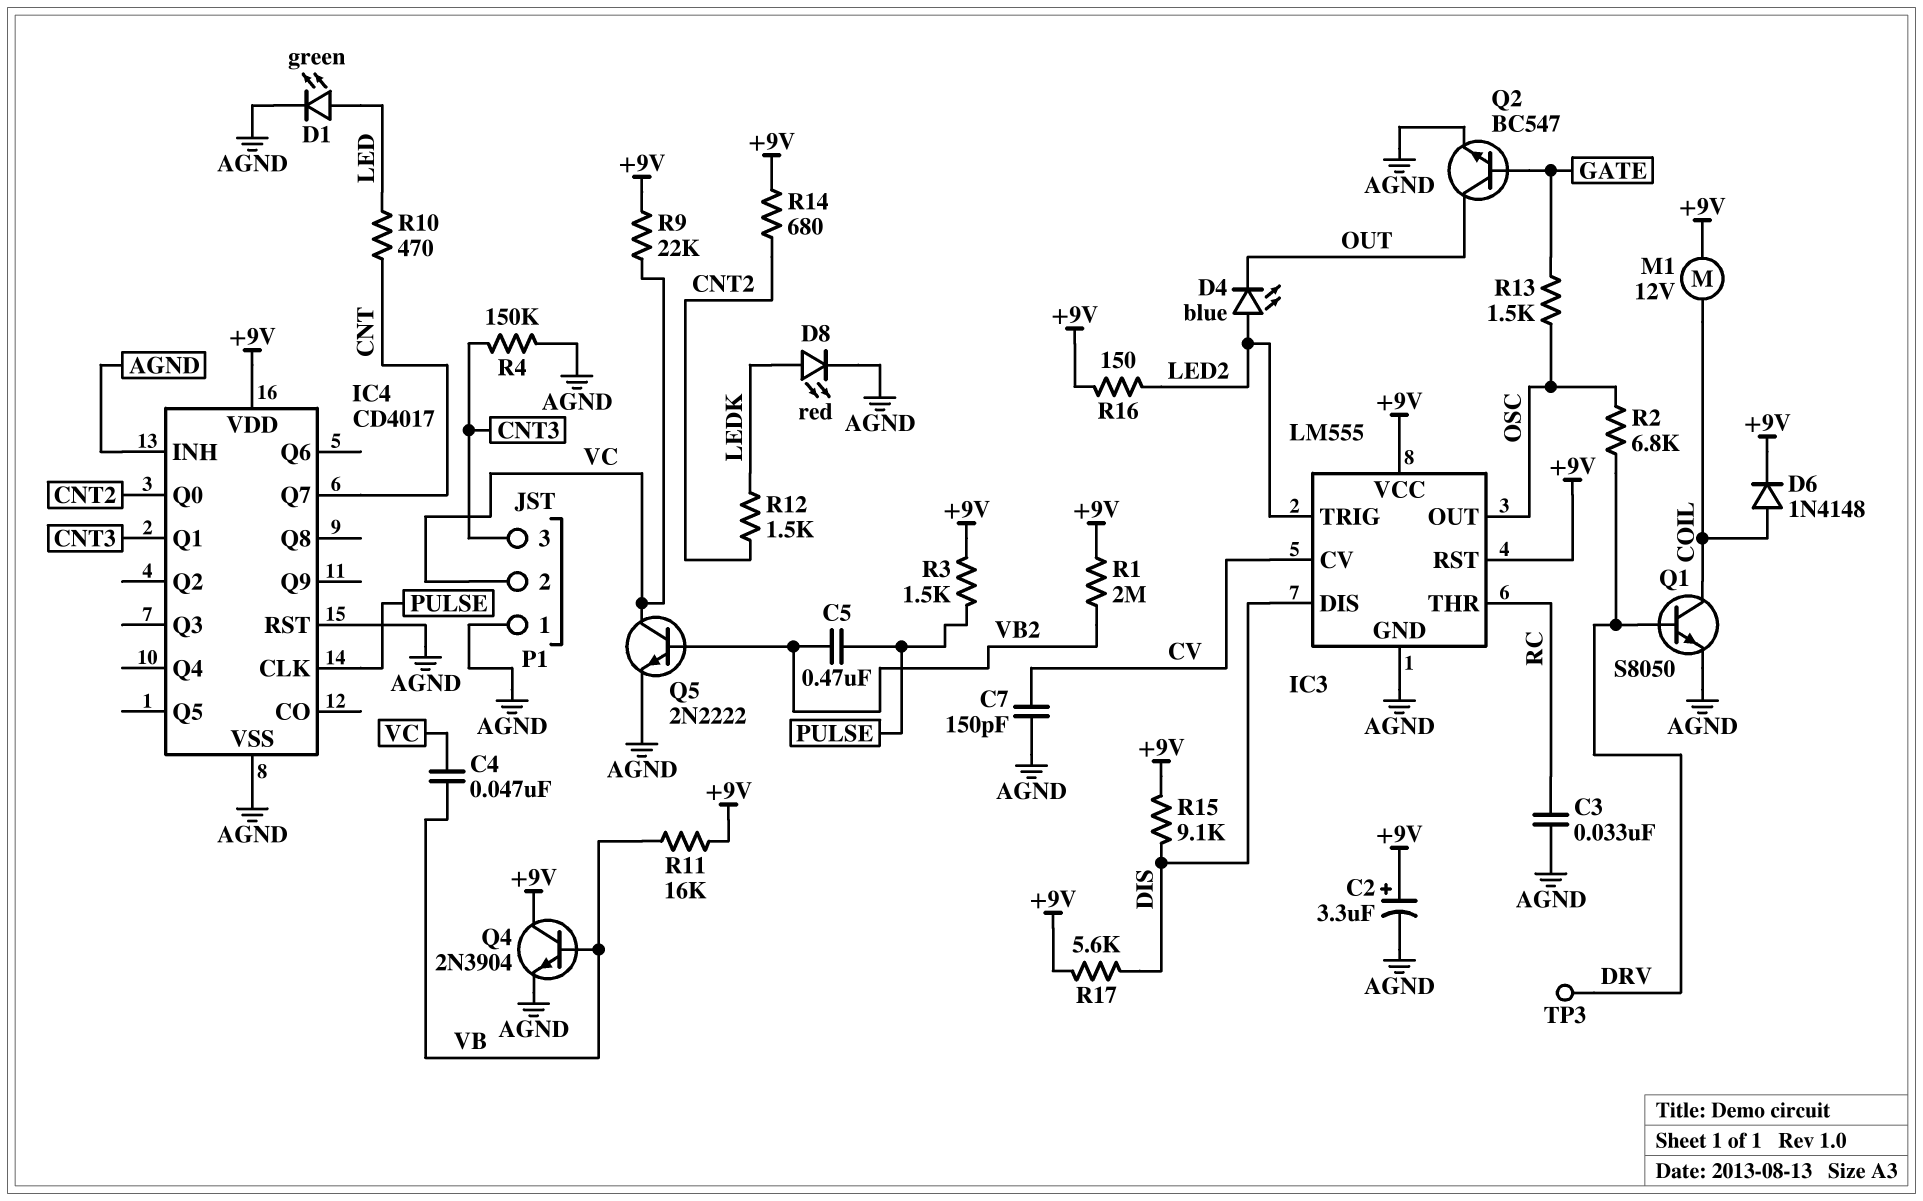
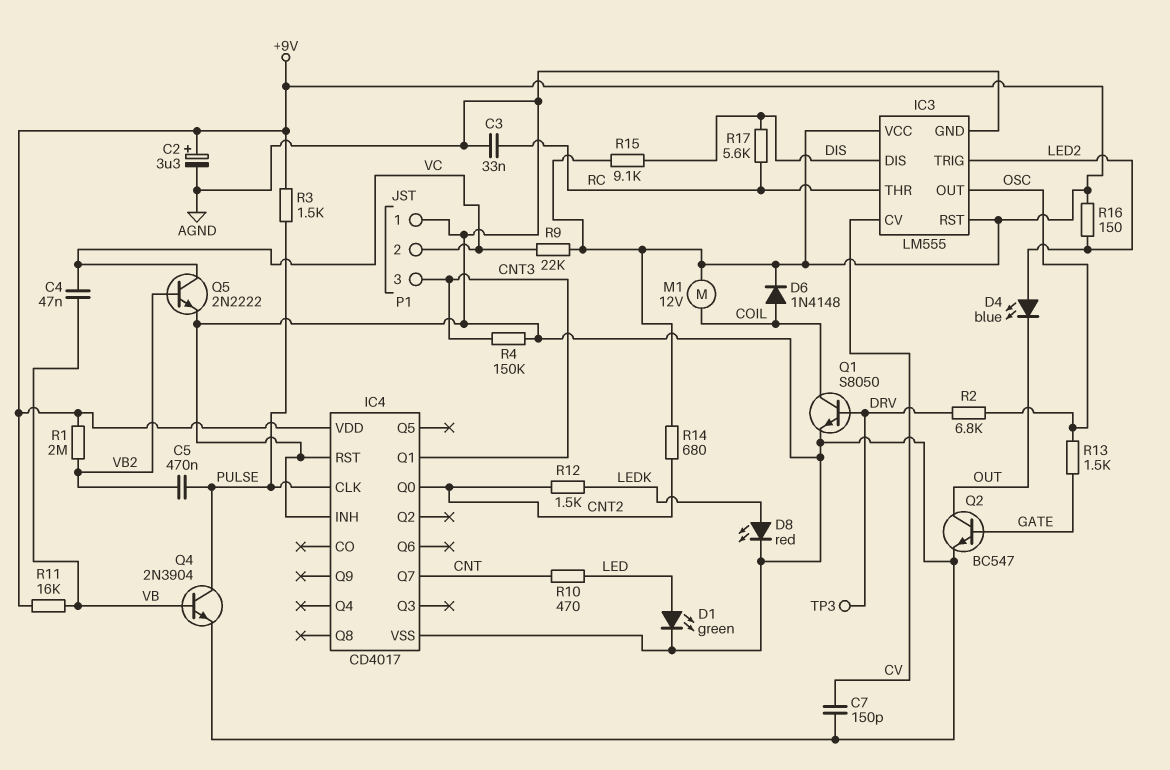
Q4: NPN 2N3904 (B VB, C +9V, E AGND) -> NPN 2N3904 (B VB, C PULSE, E AGND)
R17: 5.6k (+9V, DIS) -> 5.6k (DIS, RC)

